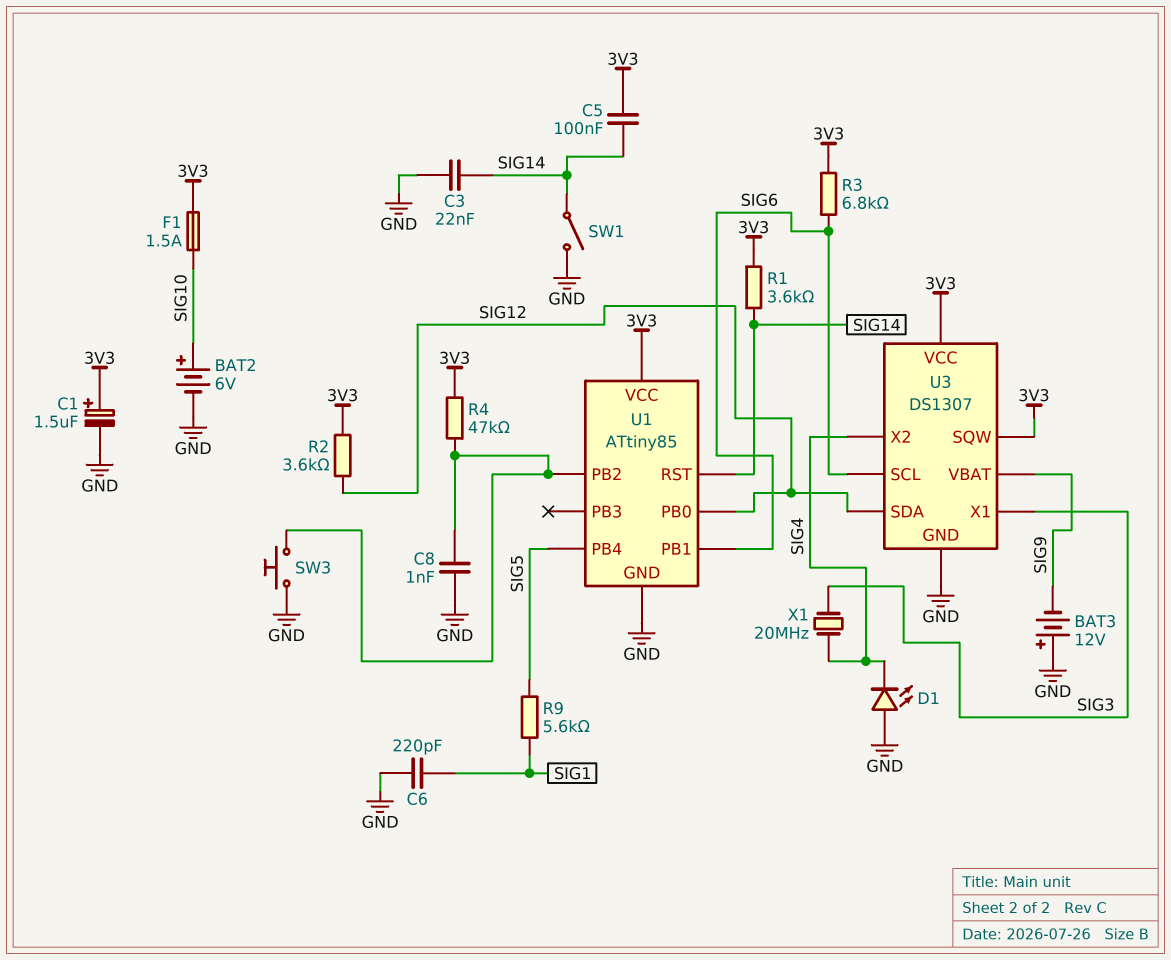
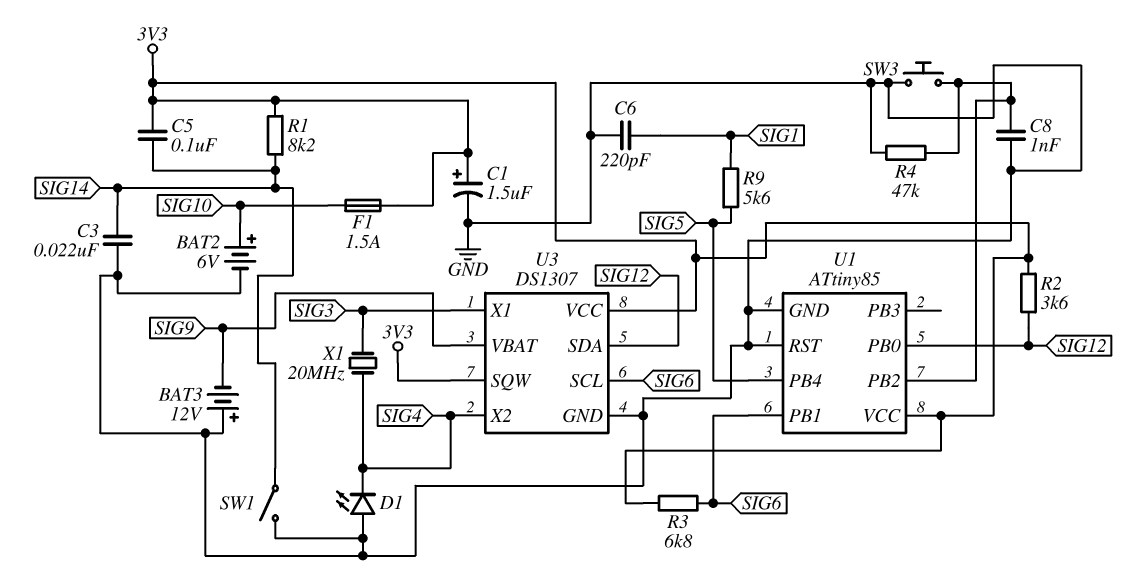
R1: 3.6k (3V3, SIG14) -> 8.2k (3V3, SIG14)
R4: 47k (3V3, U1/PB2) -> 47k (GND, U1/PB2)
U1 pin RST: SIG14 -> GND

